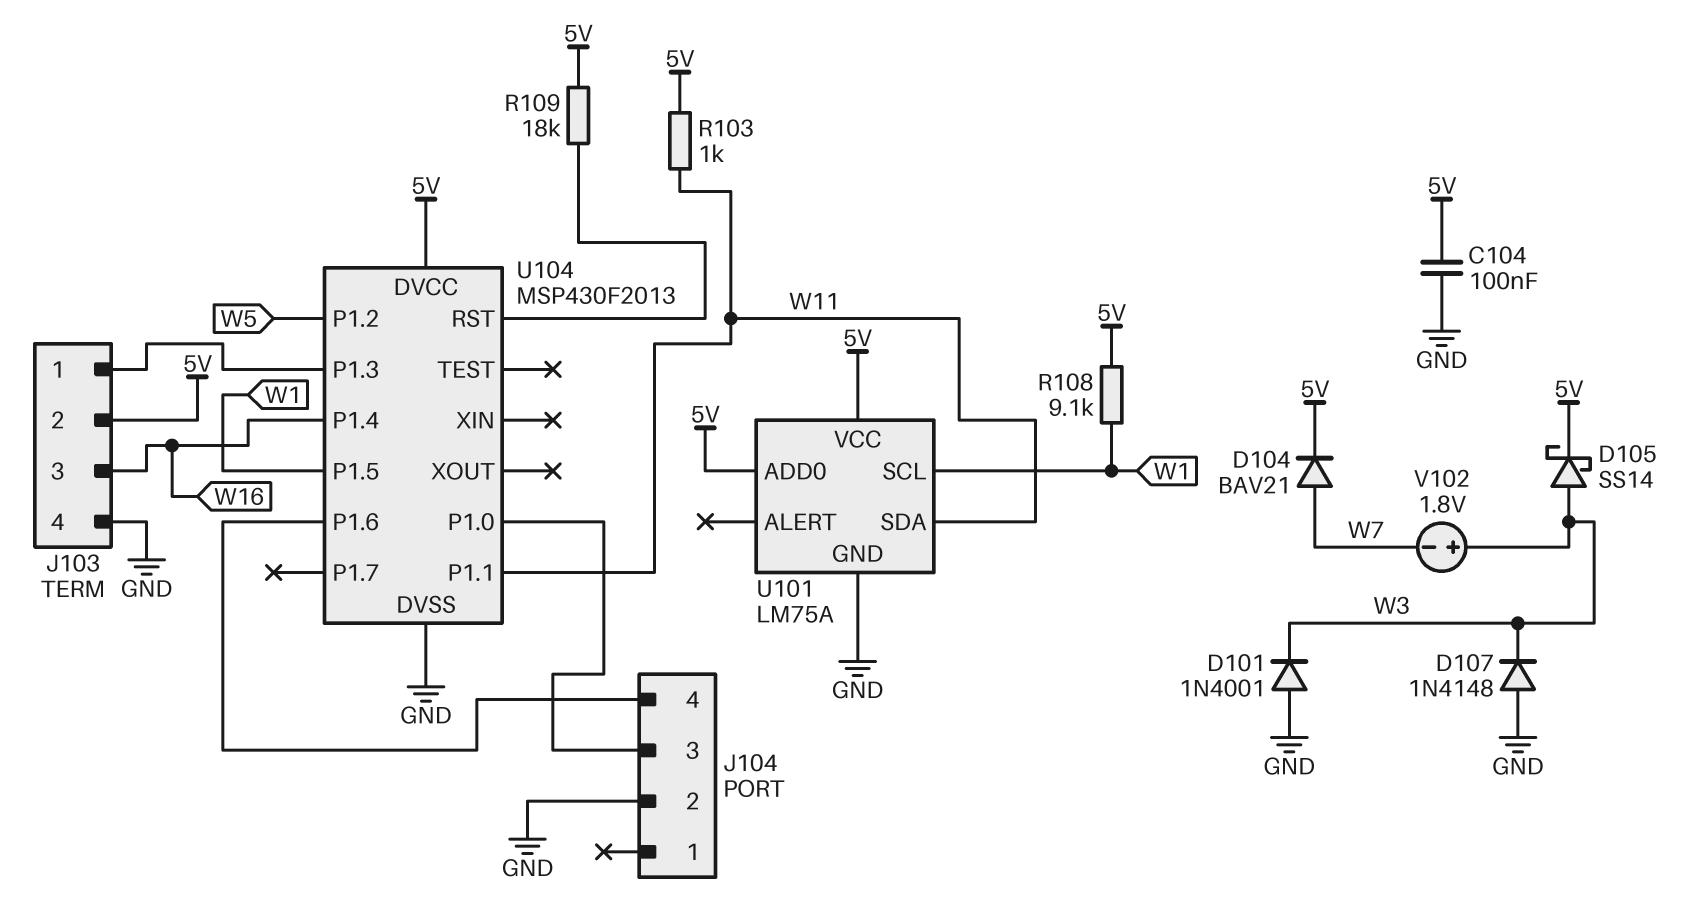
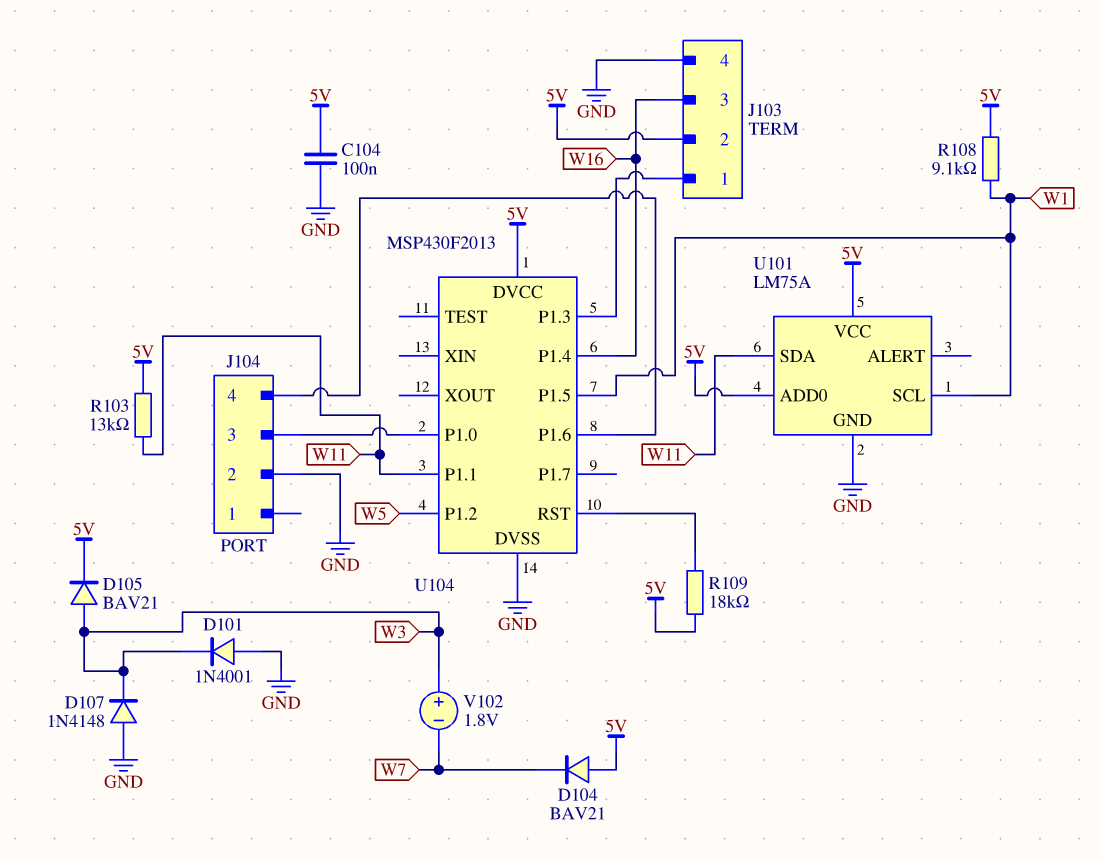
D104: diode BAV21 (A W7, K 5V) -> diode BAV21 (A 5V, K W7)
D105: schottky SS14 (A W3, K 5V) -> diode BAV21 (A W3, K 5V)
R103: 1k (5V, W11) -> 13k (5V, W11)

